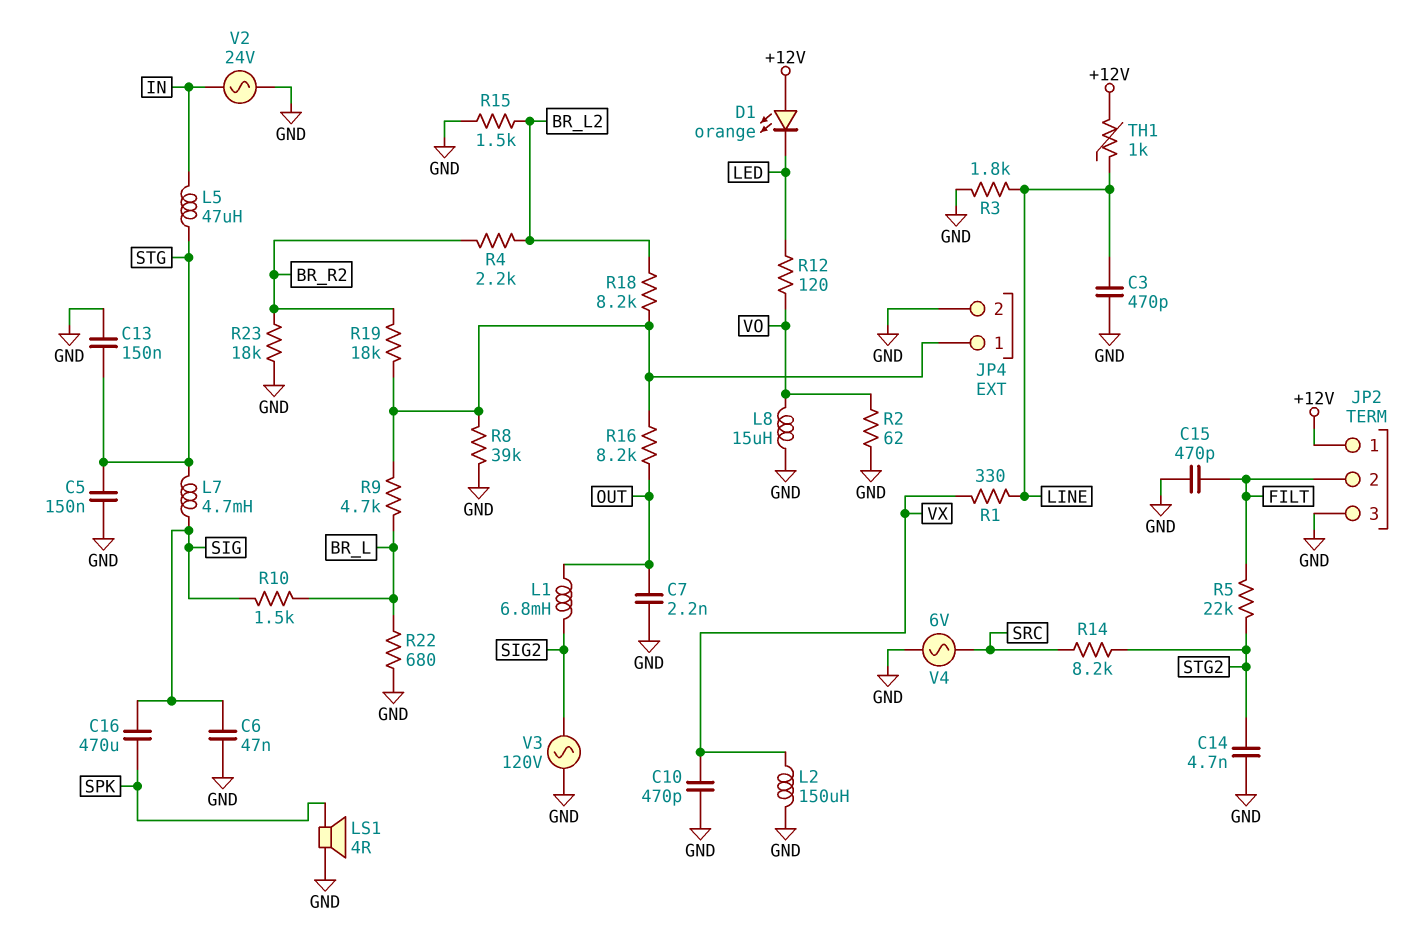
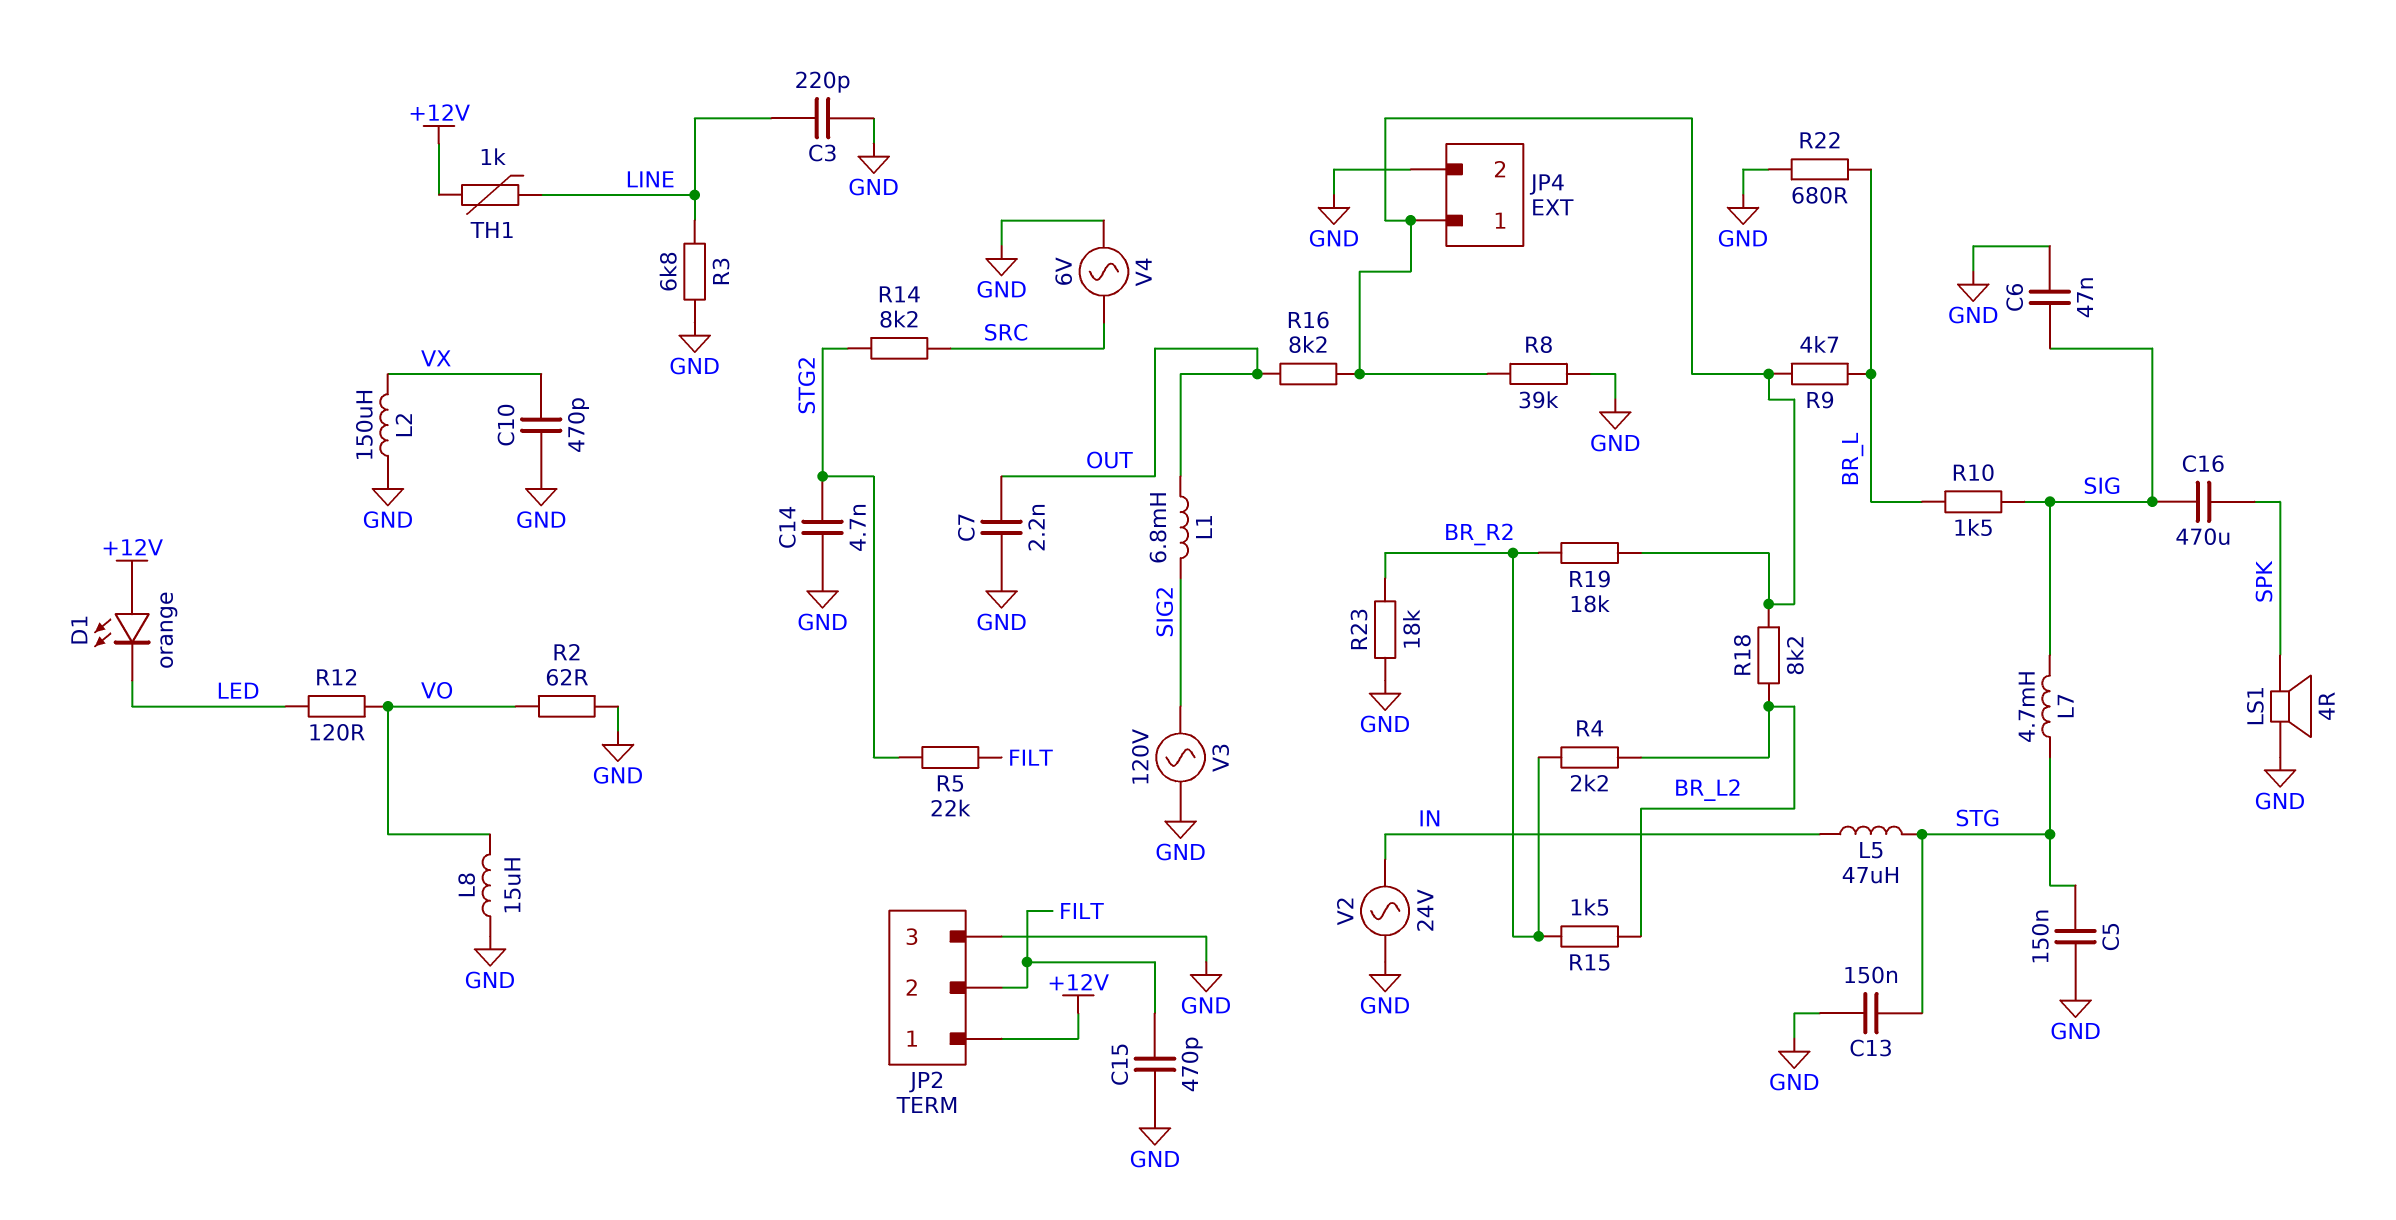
C3: 470pF (GND, LINE) -> 220pF (GND, LINE)
R1: 330 (LINE, VX) -> none
R3: 1.8k (GND, LINE) -> 6.8k (GND, LINE)
R15: 1.5k (BR_L2, GND) -> 1.5k (BR_L2, BR_R2)

